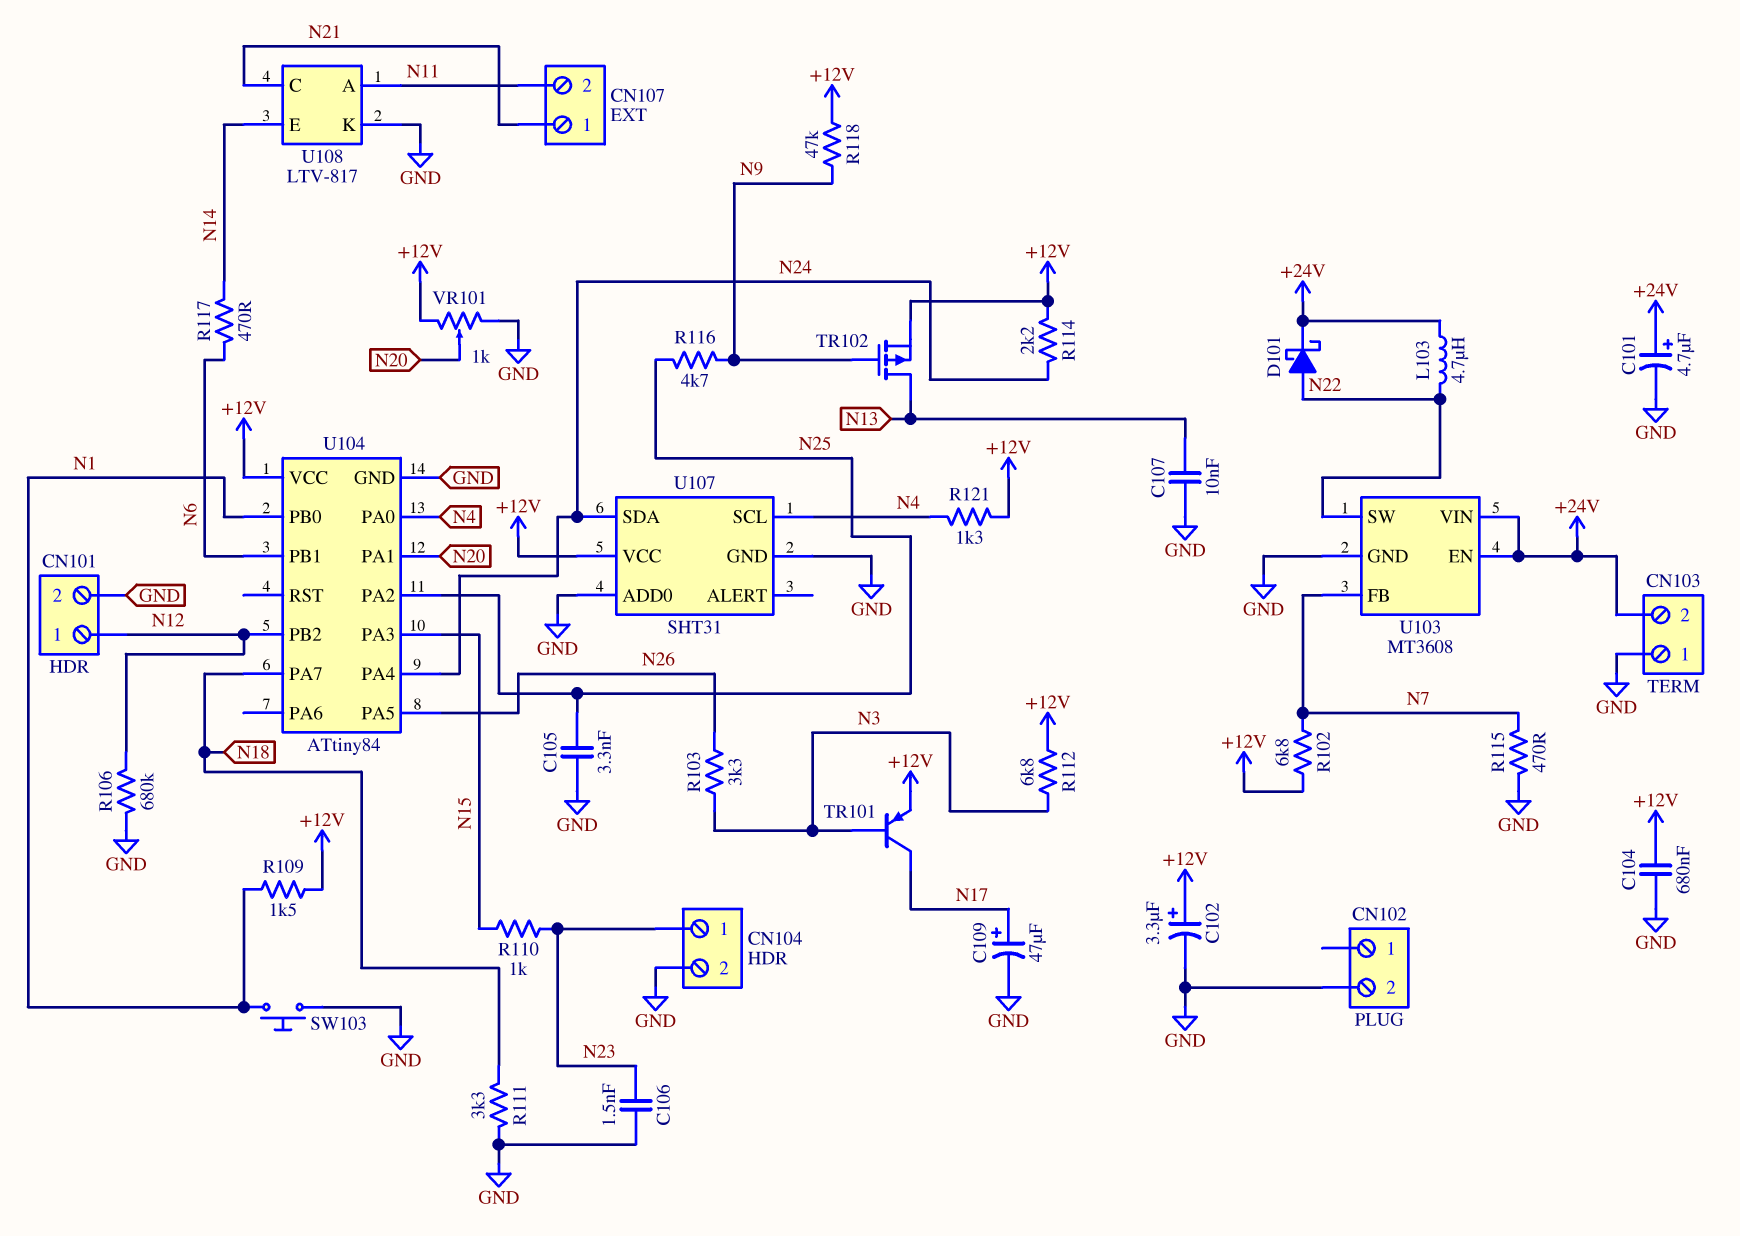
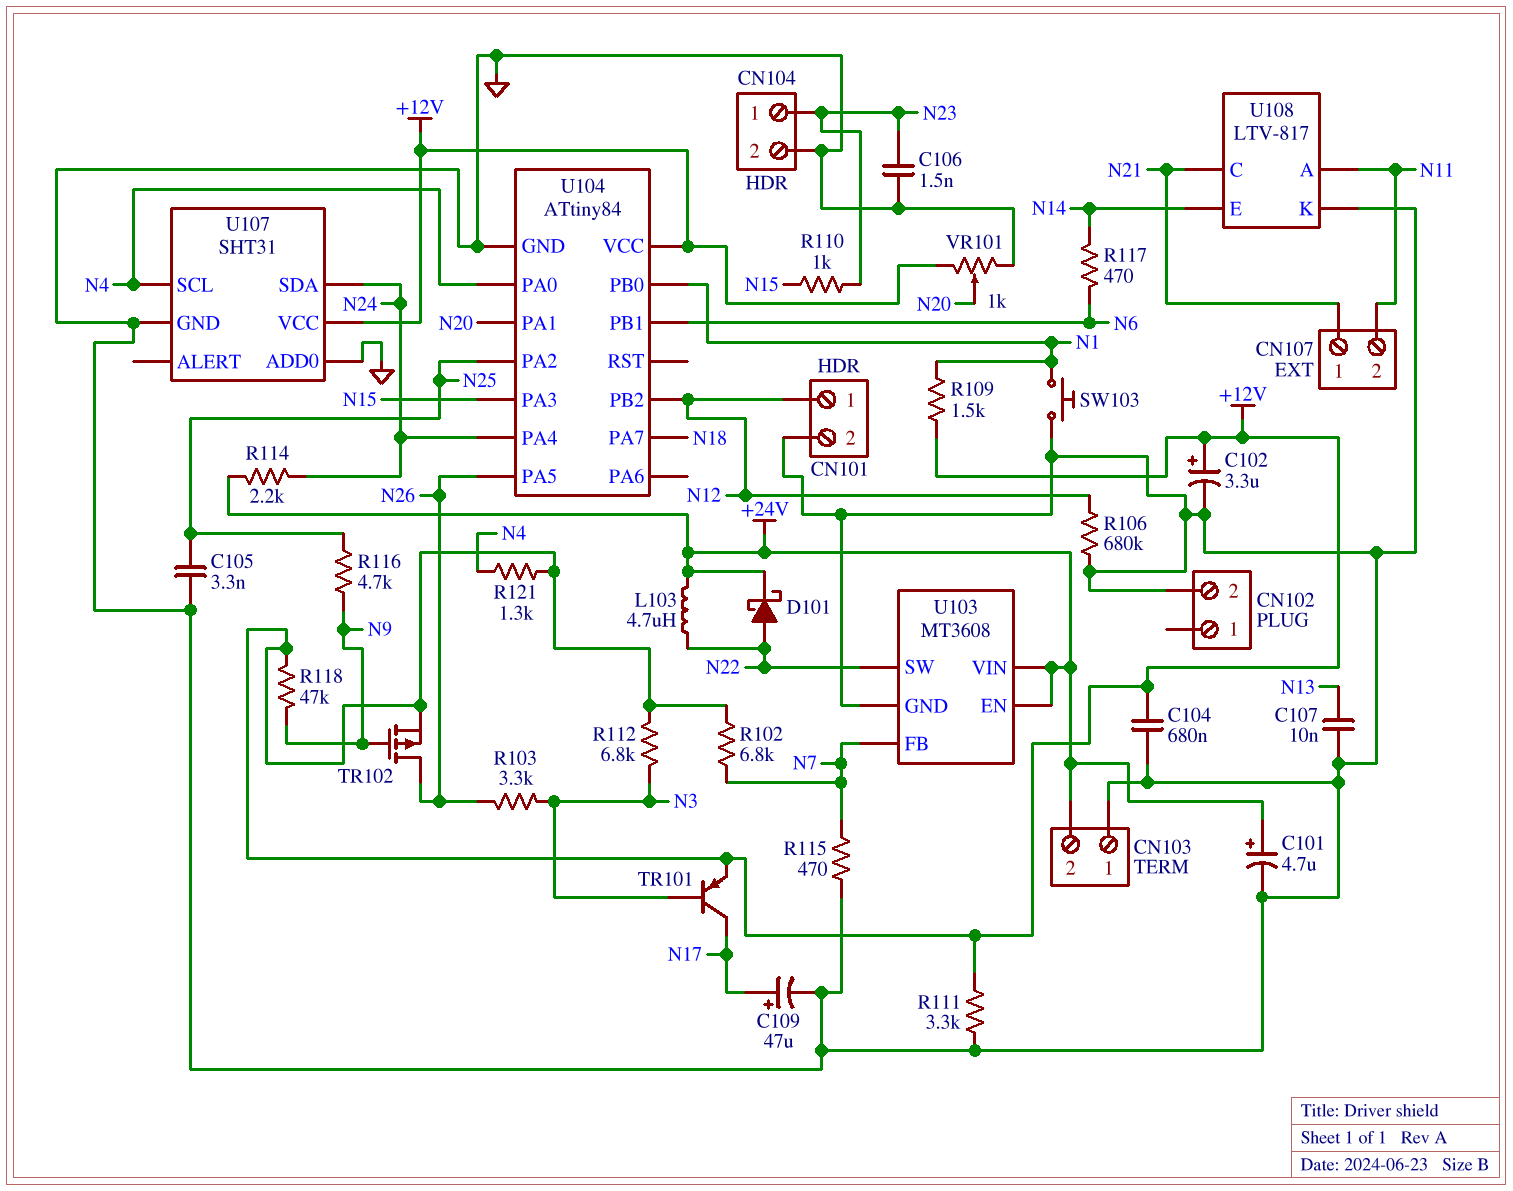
R111: 3.3k (GND, N18) -> 3.3k (+12V, GND)
R114: 2.2k (+12V, N24) -> 2.2k (+24V, N24)
TR102: PMOS (G N9, D N13, S +12V) -> PMOS (G N9, D N26, S +12V)

